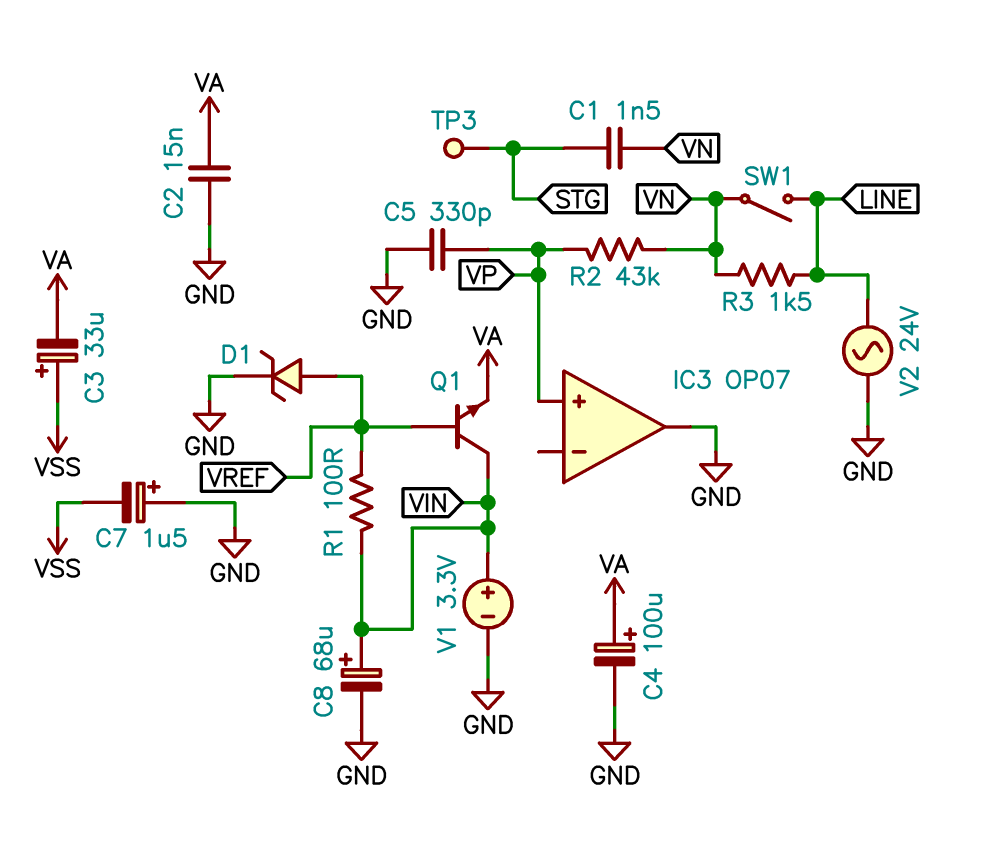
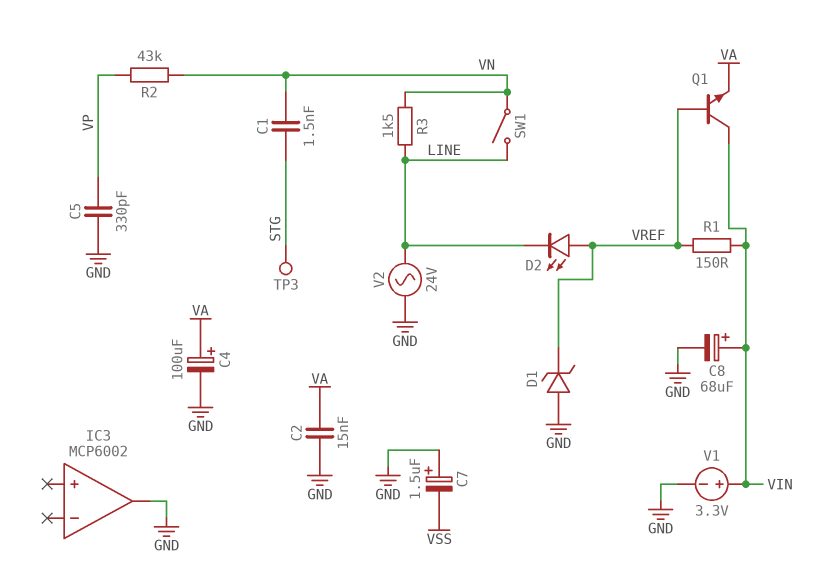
C3: 33uF (plus VSS, minus VA) -> none
D1: zener (A VREF, K GND) -> zener (A GND, K VREF)
D2: none -> LED (A VREF, K LINE)
IC3: OP07 -> MCP6002
IC3 pin in+: VP -> none
R1: 100 (VIN, VREF) -> 150 (VIN, VREF)

